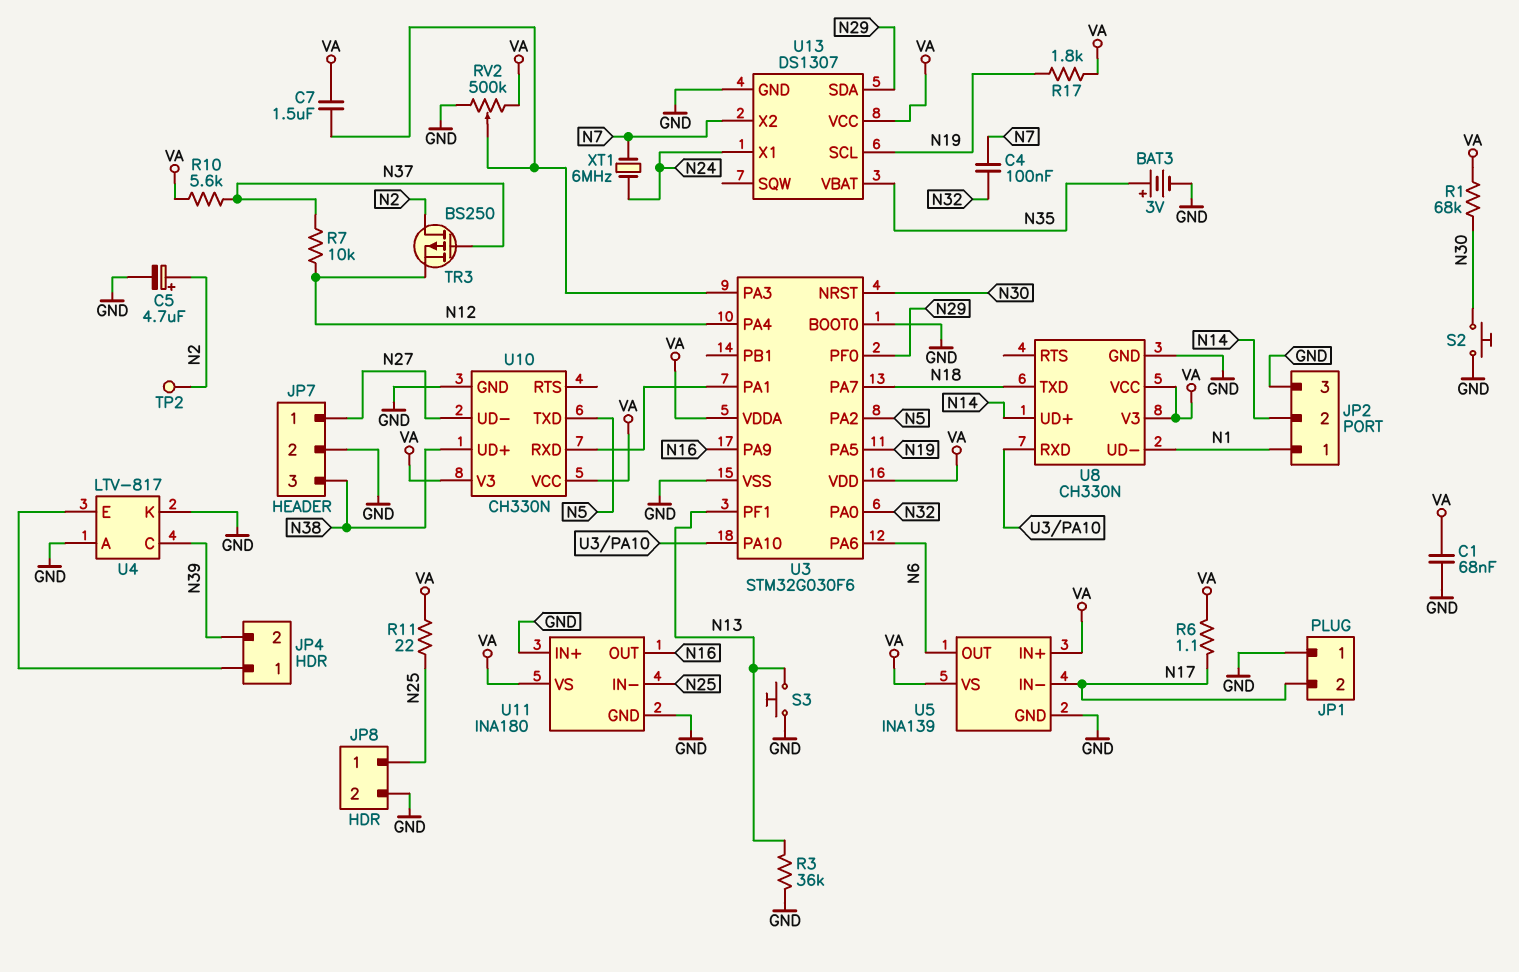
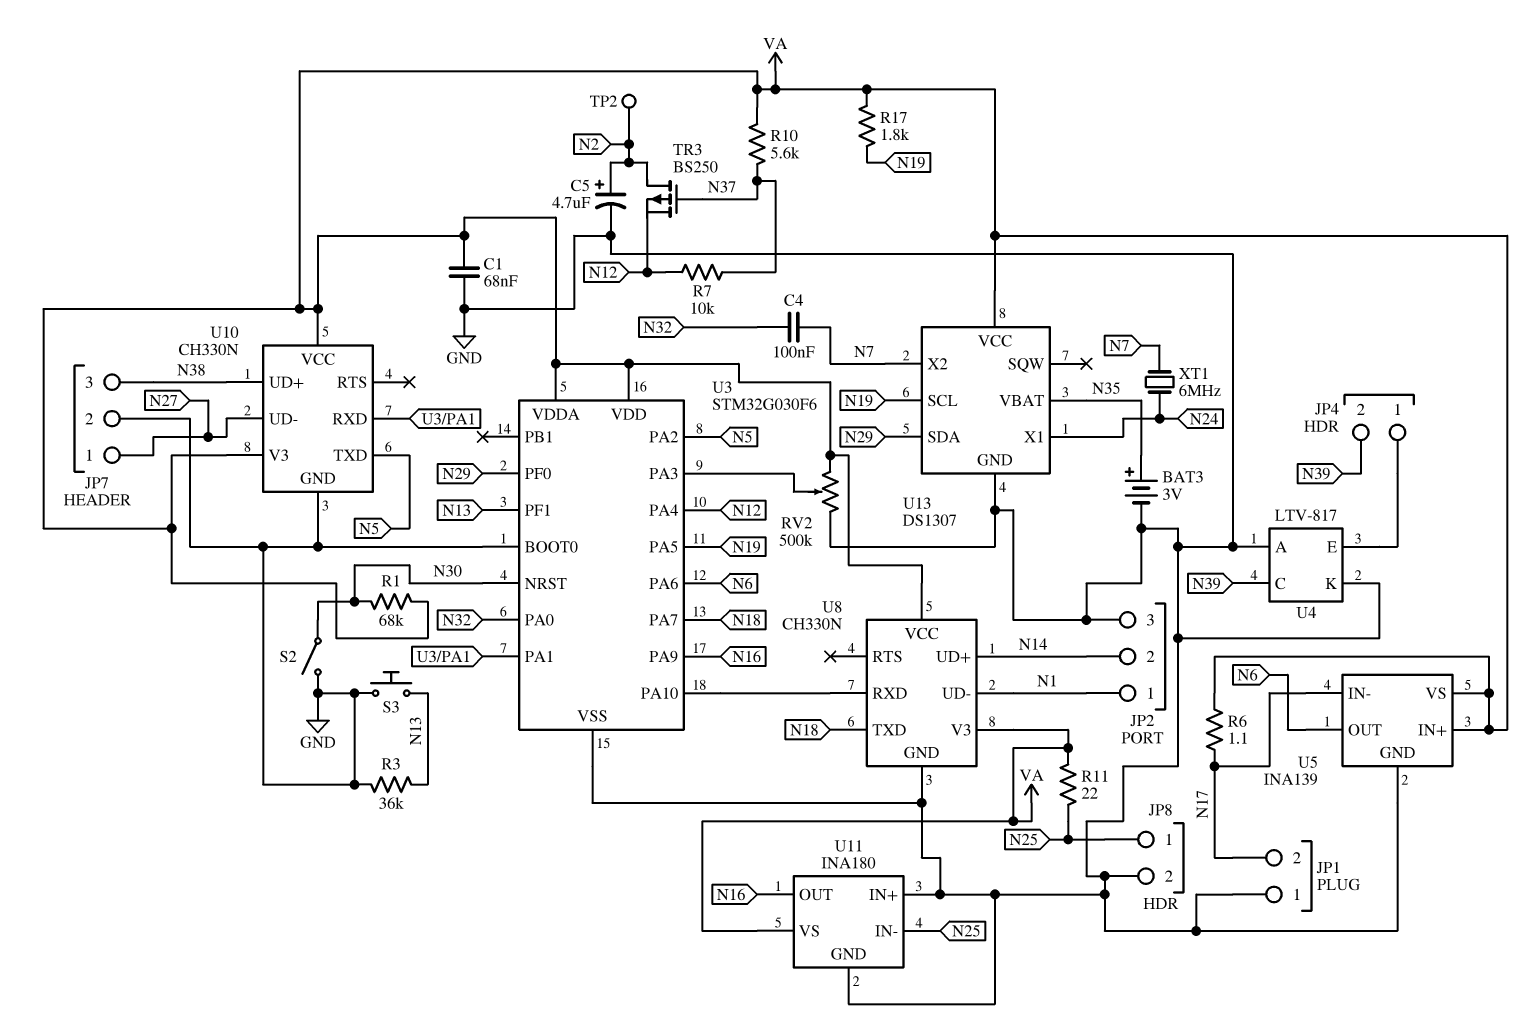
C7: 1.5uF (U3/PA3, VA) -> none
S2: button (GND, N30) -> switch (GND, N30)

